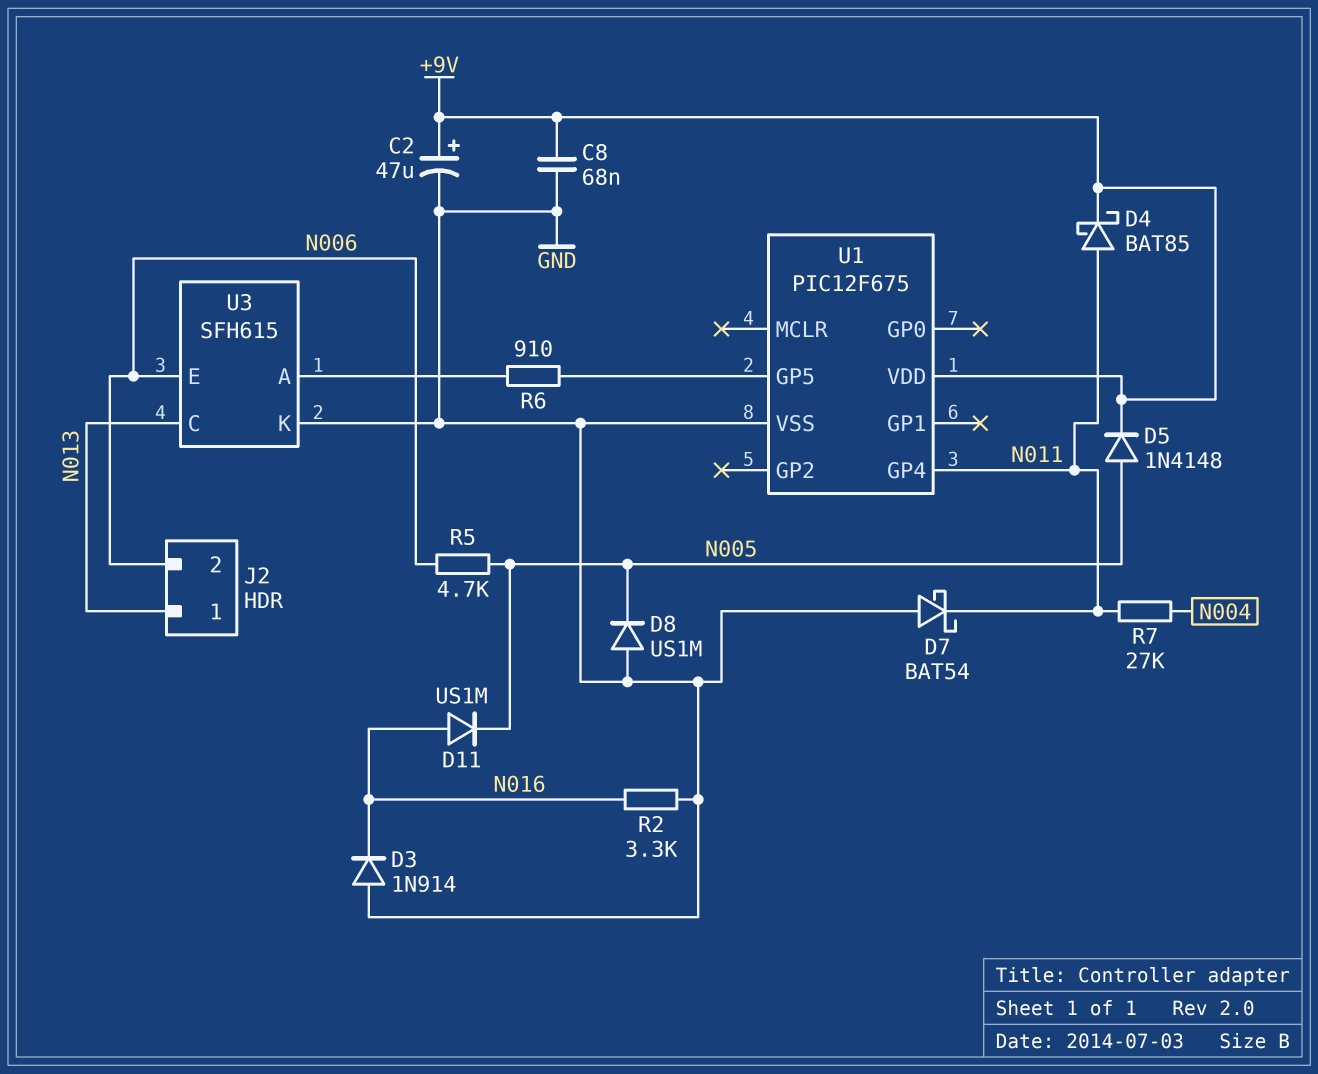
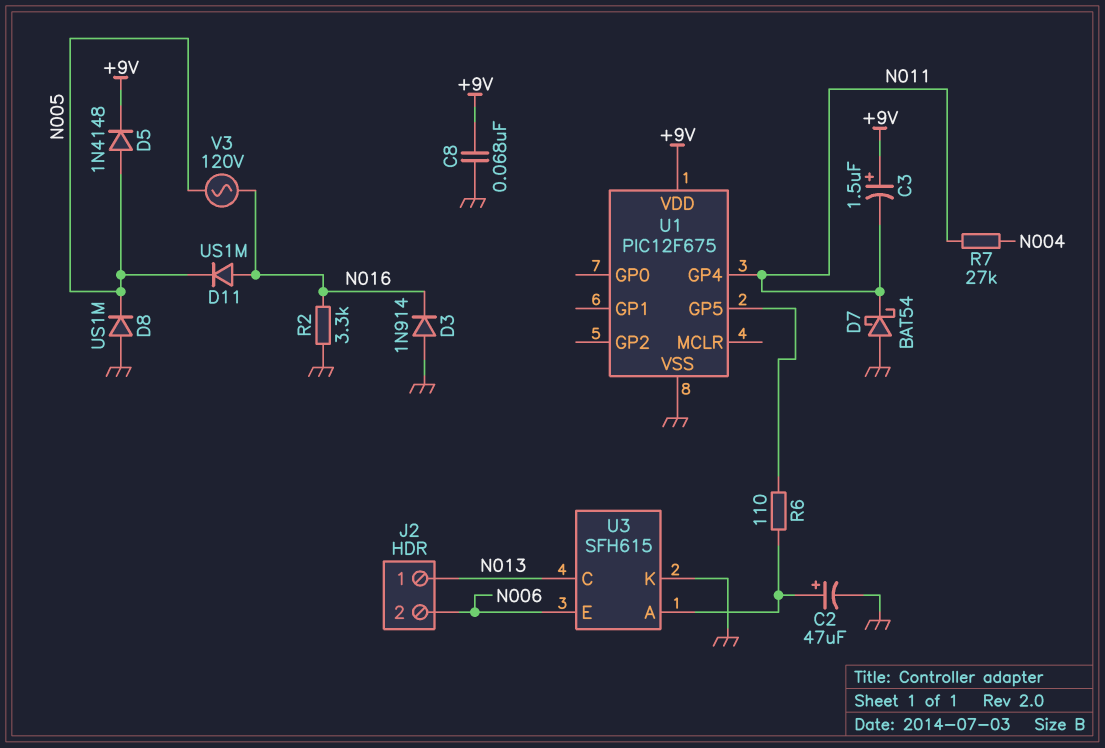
C2: 47uF (plus +9V, minus GND) -> 47uF (plus U3/A, minus GND)
C3: none -> 1.5uF (plus +9V, minus N011)
D4: schottky BAT85 (A N011, K +9V) -> none
R5: 4.7k (N005, N006) -> none
R6: 910 (U1/GP5, U3/A) -> 110 (U1/GP5, U3/A)
V3: none -> AC 120V (N005, N016)

